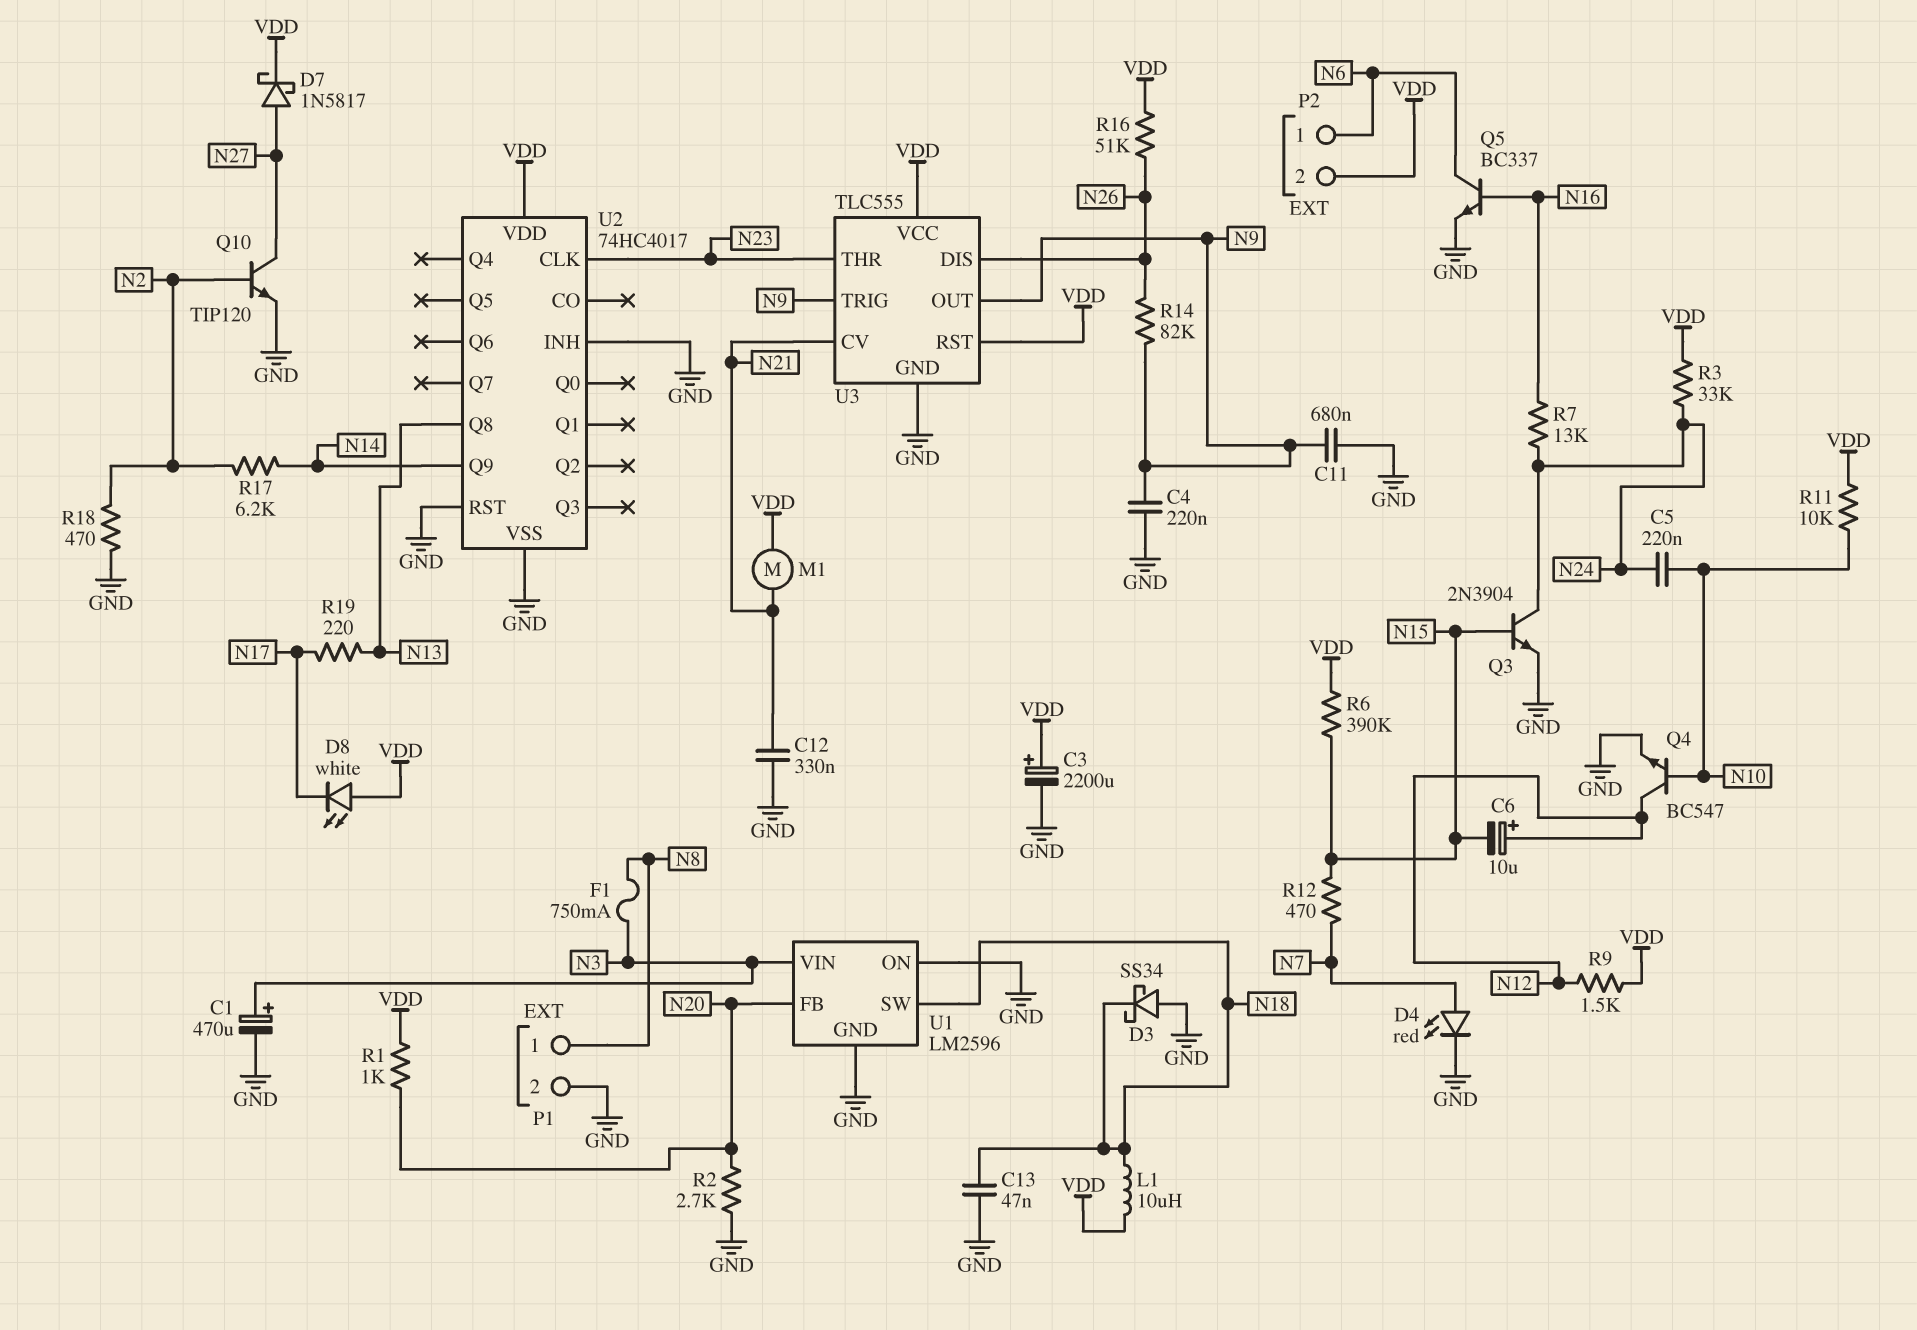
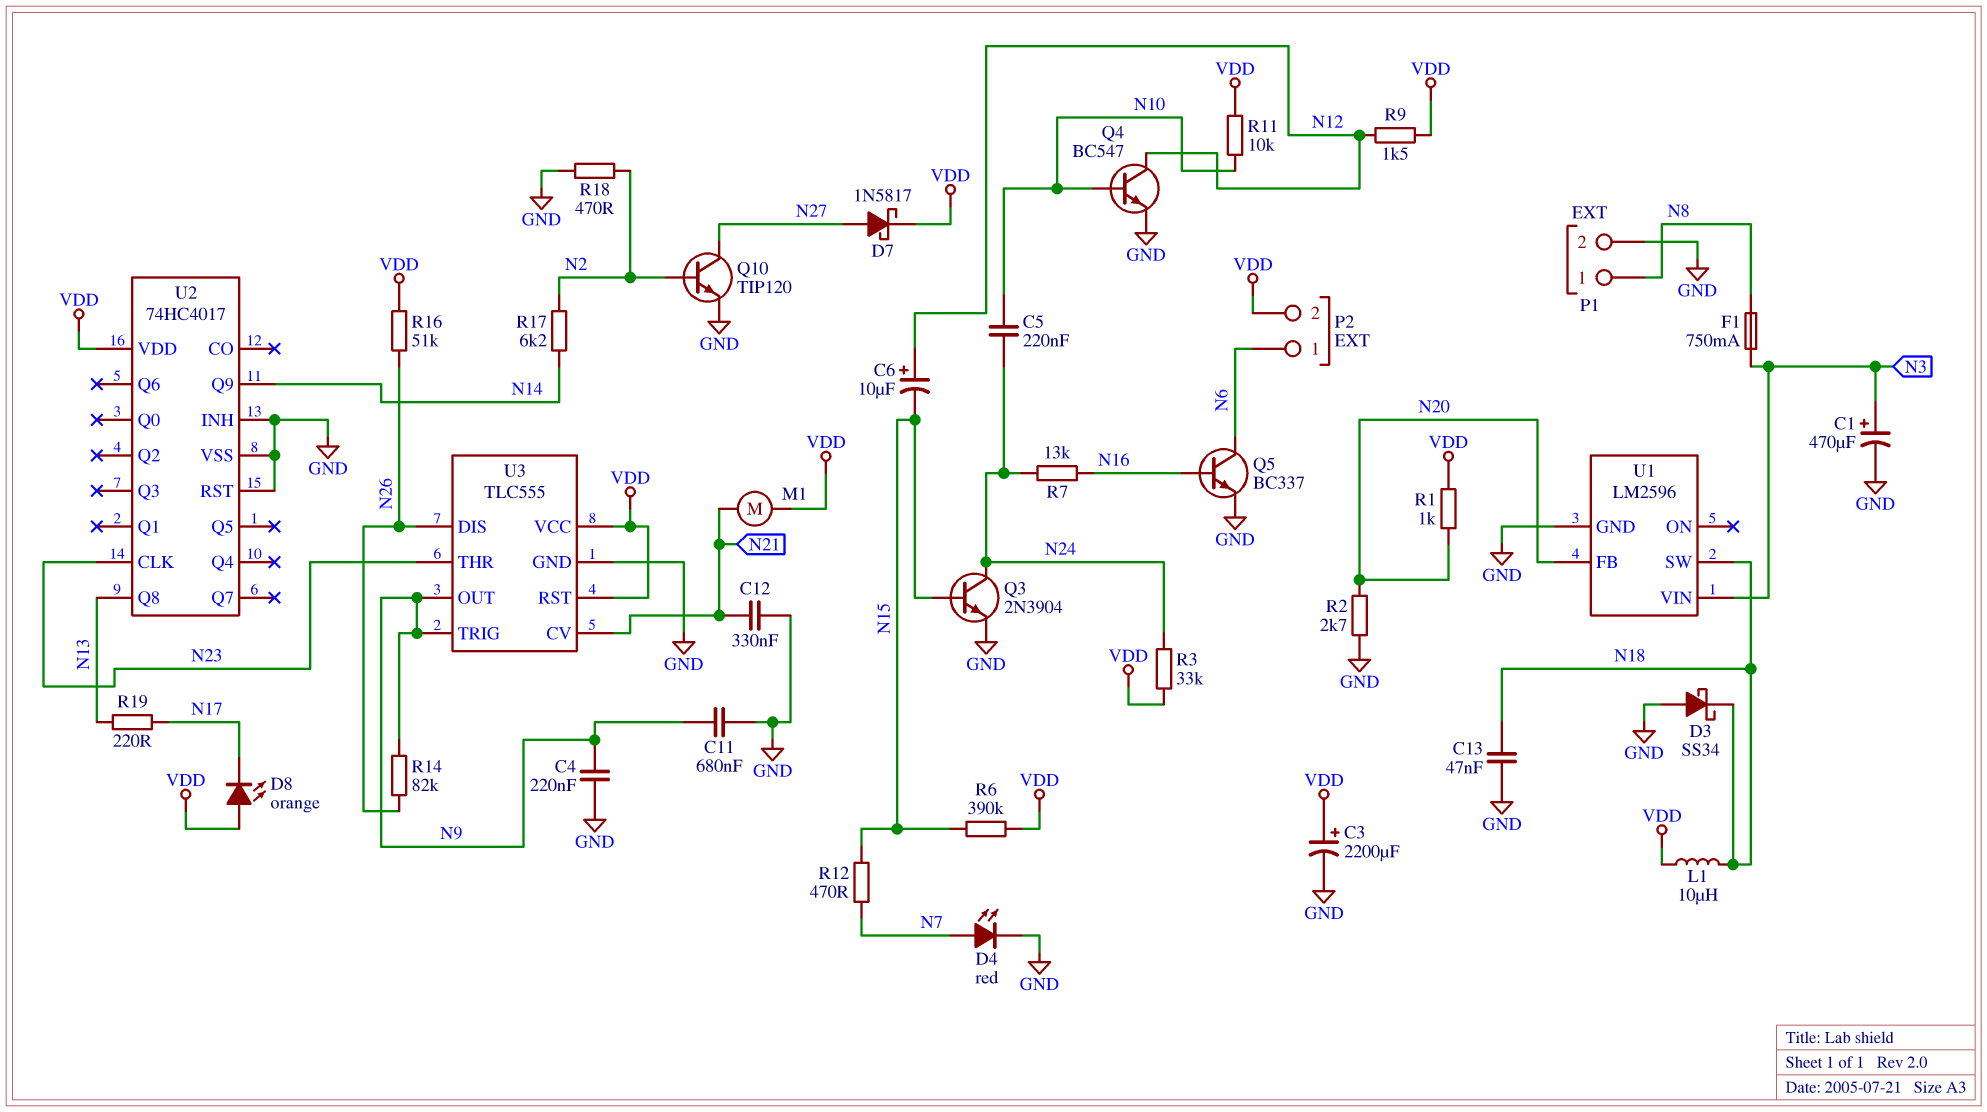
D8: LED white (A VDD, K N17) -> LED orange (A VDD, K N17)
U1 pin ON: GND -> none

